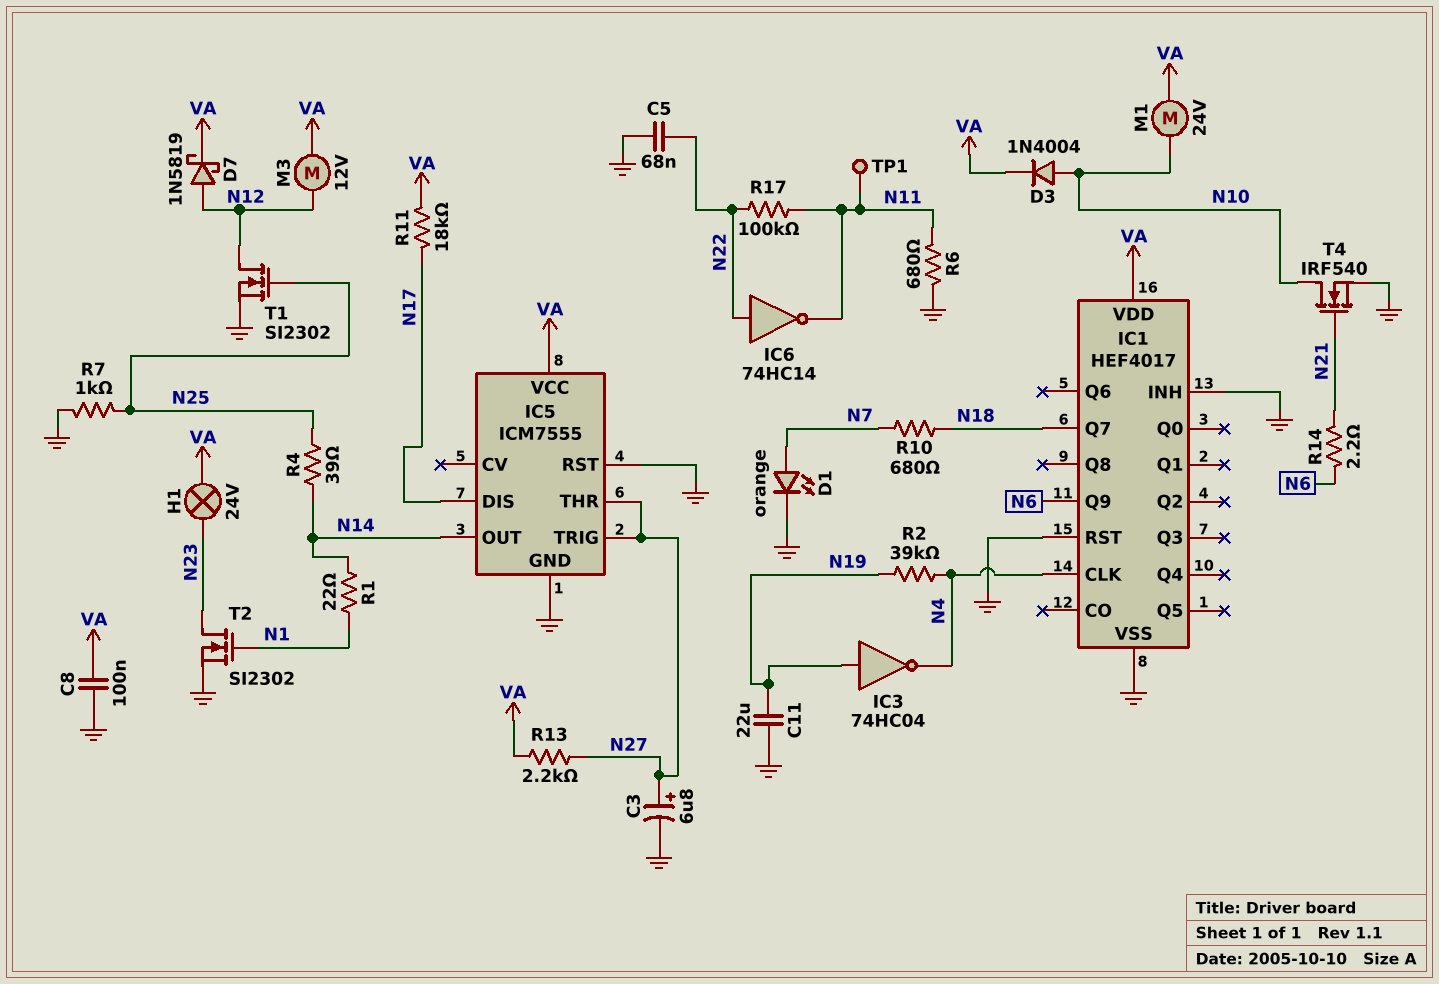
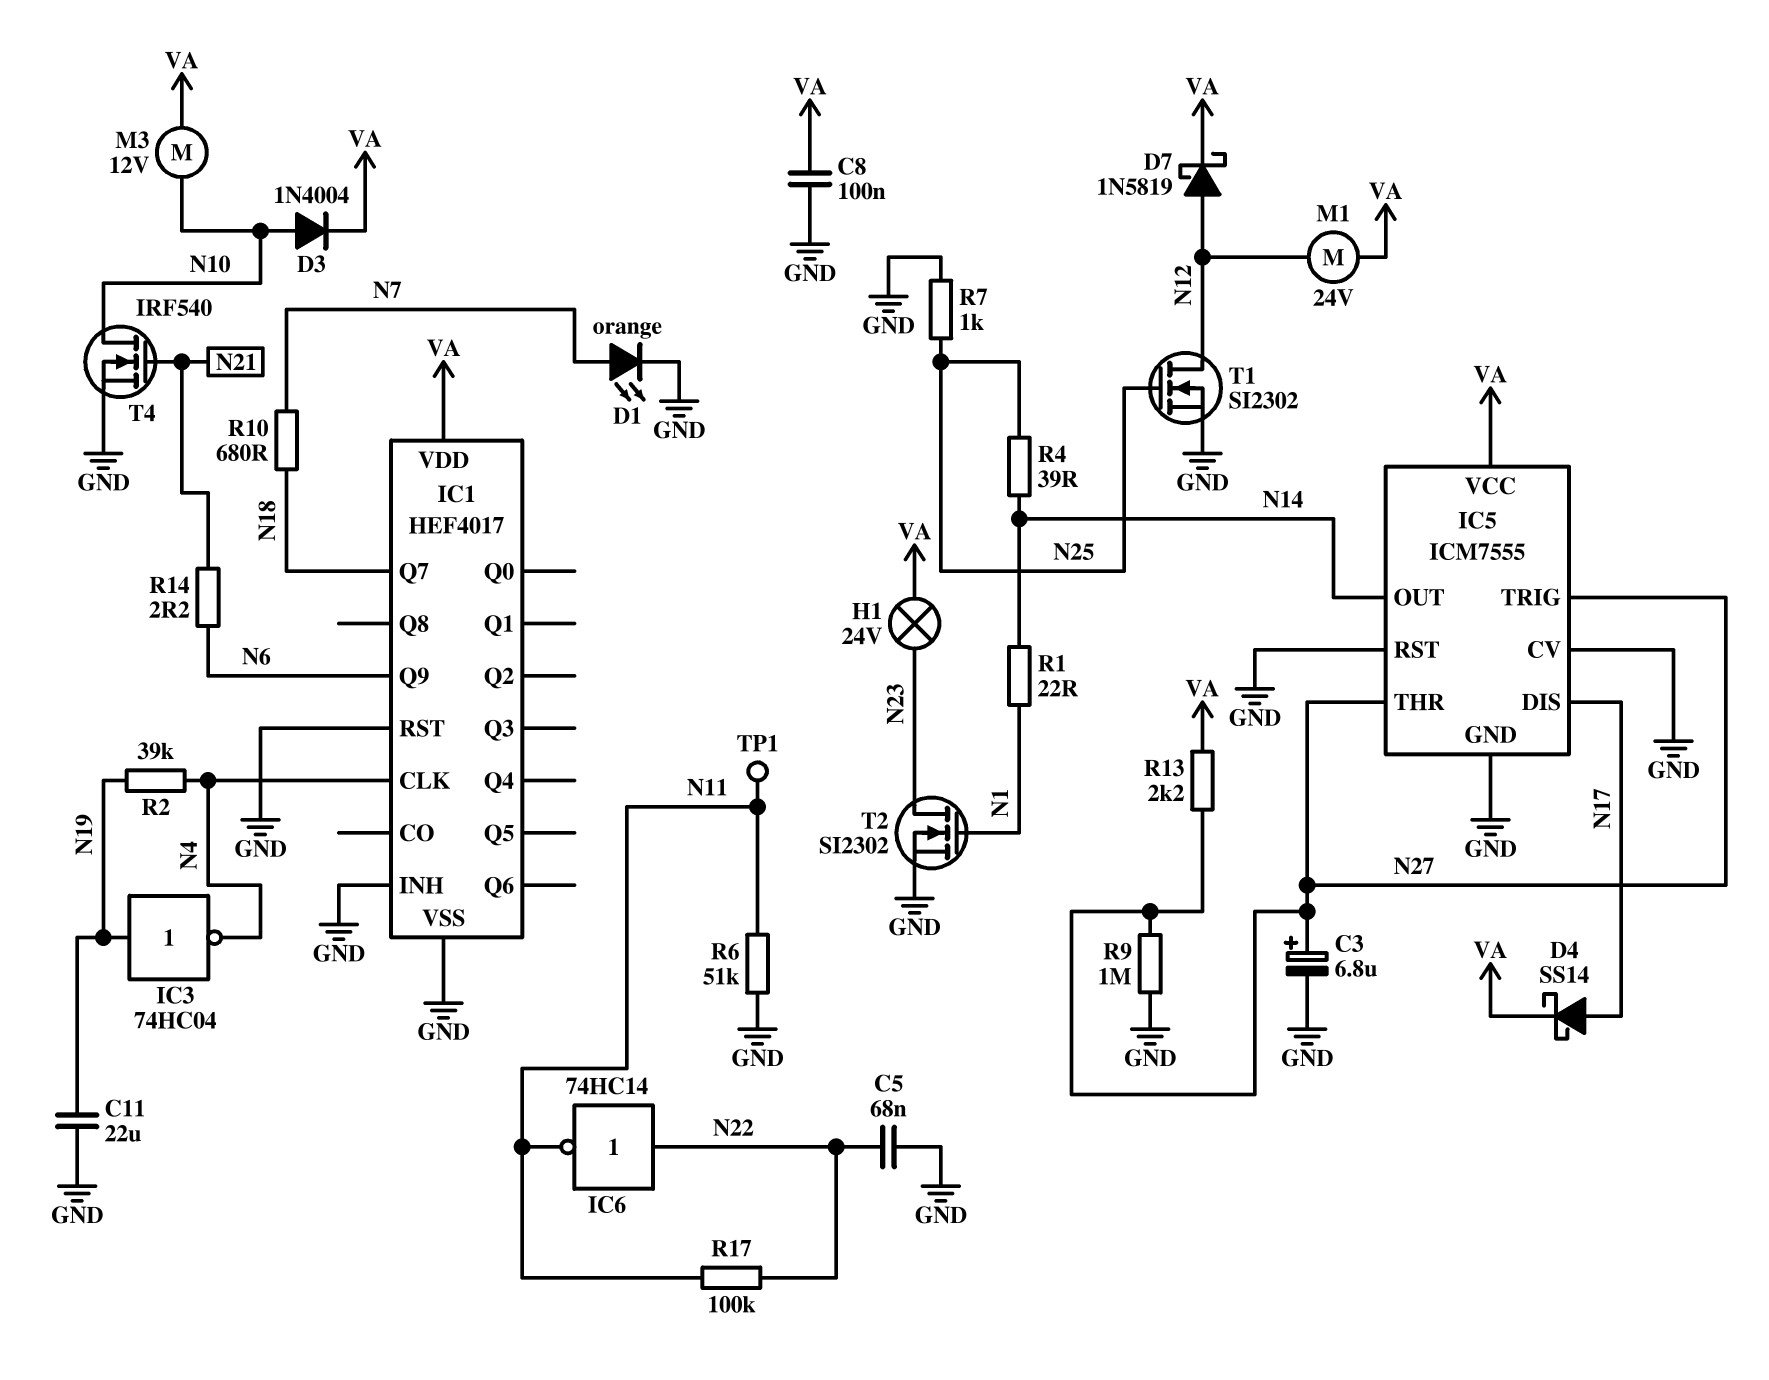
D4: none -> schottky SS14 (A N17, K VA)
IC5 pin CV: none -> GND
M1: motor 24V (N10, VA) -> motor 24V (N12, VA)
M3: motor 12V (N12, VA) -> motor 12V (N10, VA)
R6: 680 (GND, N11) -> 51k (GND, N11)
R9: none -> 1M (GND, N27)
R11: 18k (N17, VA) -> none

